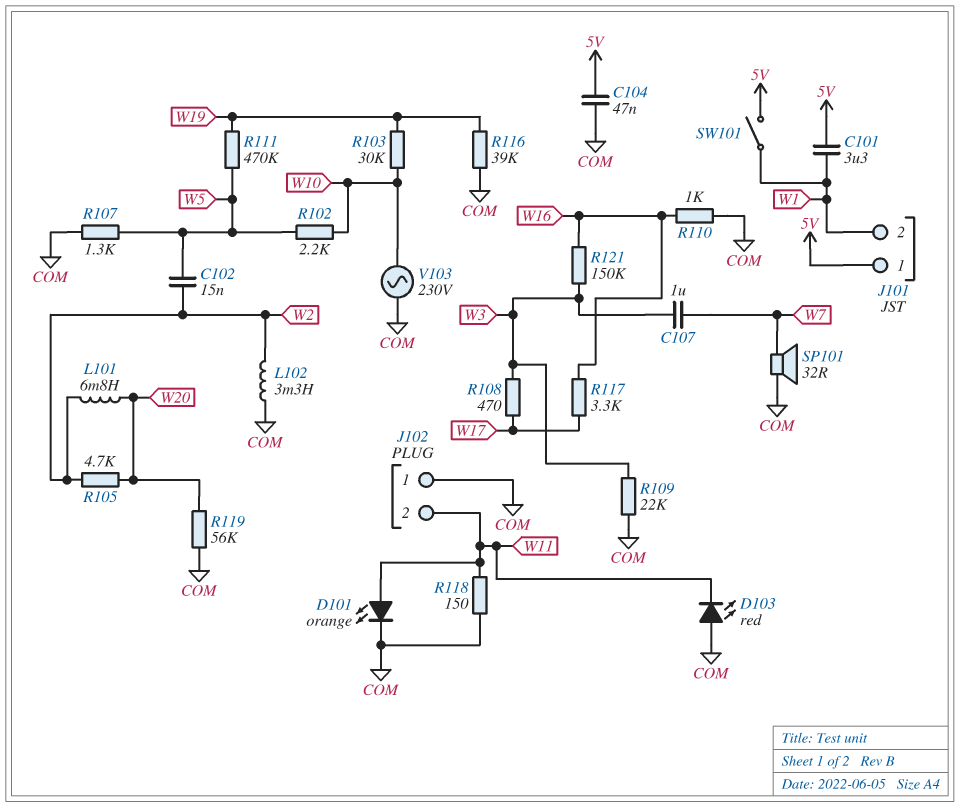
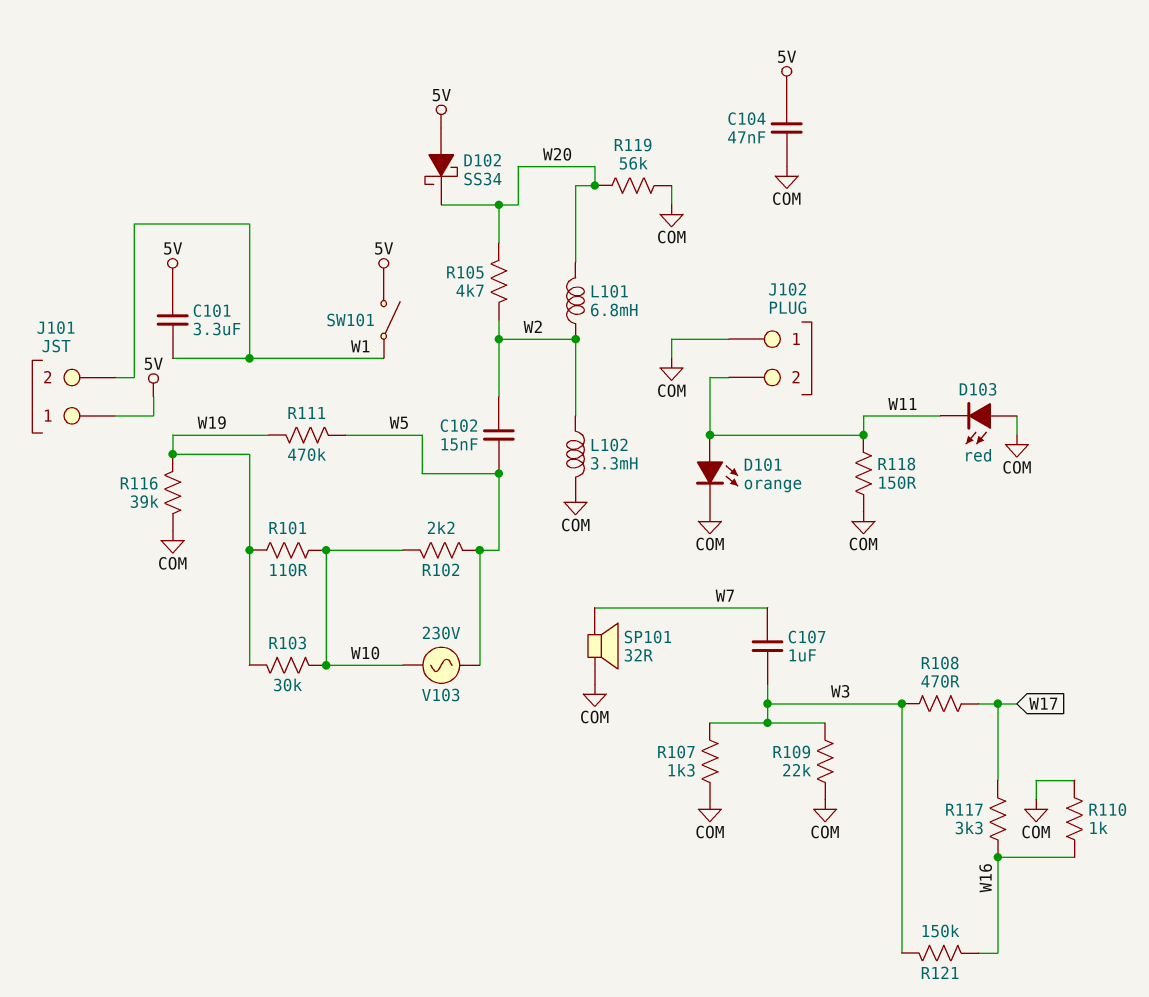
D102: none -> schottky SS34 (A 5V, K W20)
R101: none -> 110 (W10, W19)
R107: 1.3k (COM, W5) -> 1.3k (COM, W3)
V103: AC 230V (COM, W10) -> AC 230V (W5, W10)

